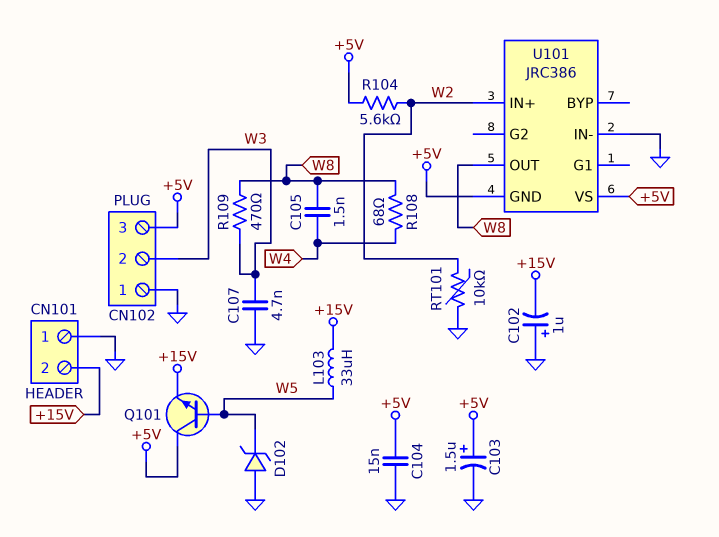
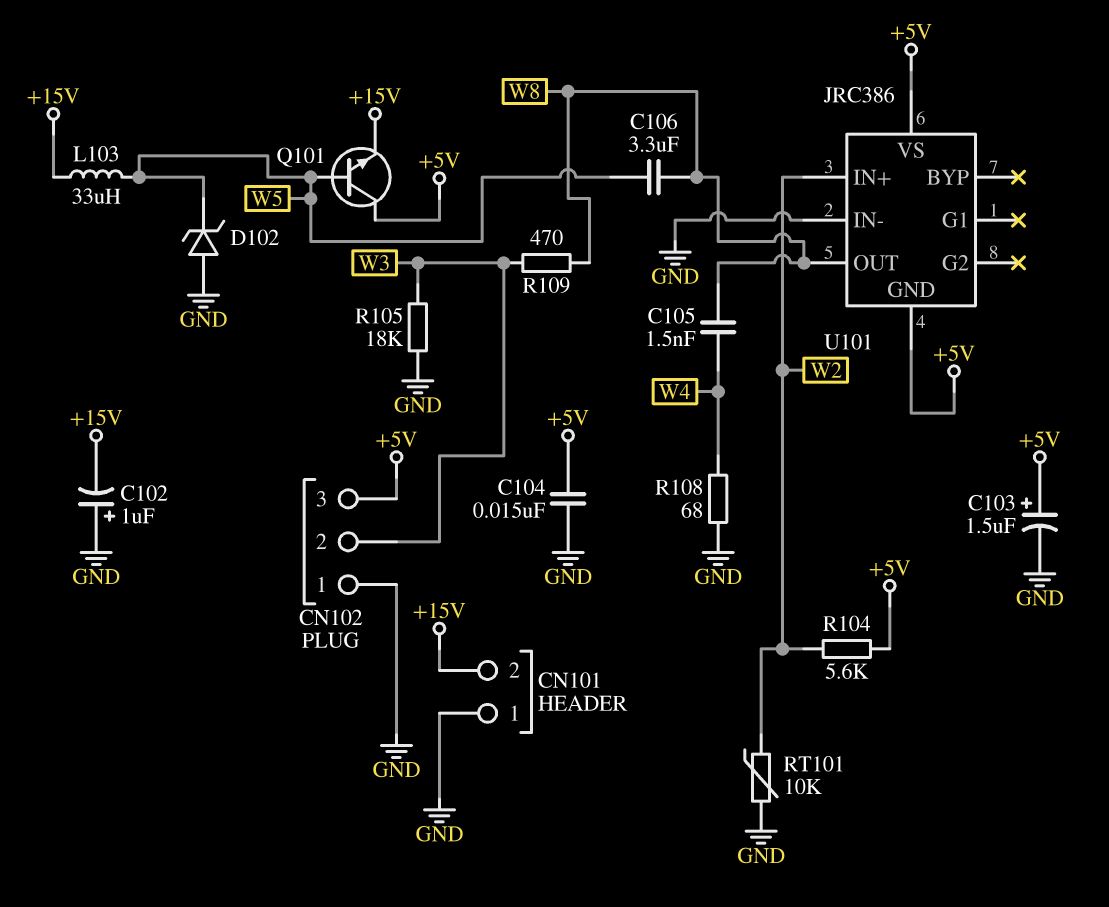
C106: none -> 3.3uF (W5, W8)
C107: 4.7nF (GND, W3) -> none
R105: none -> 18k (GND, W3)
R108: 68 (W4, W8) -> 68 (GND, W4)

